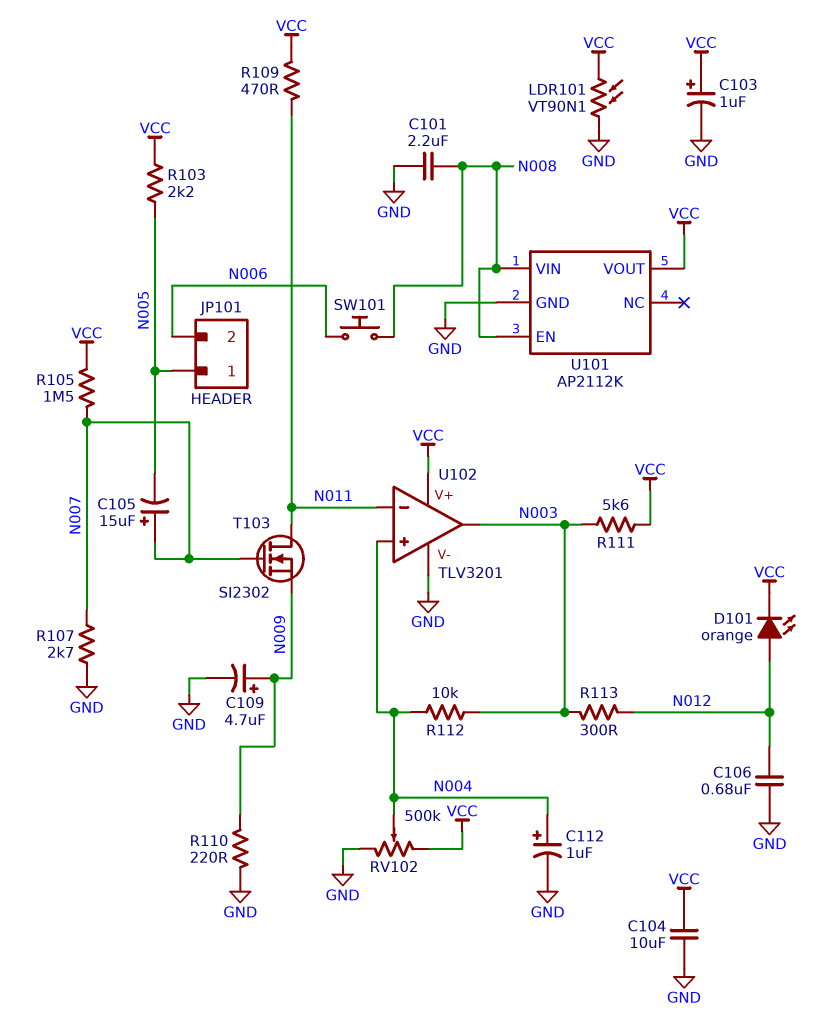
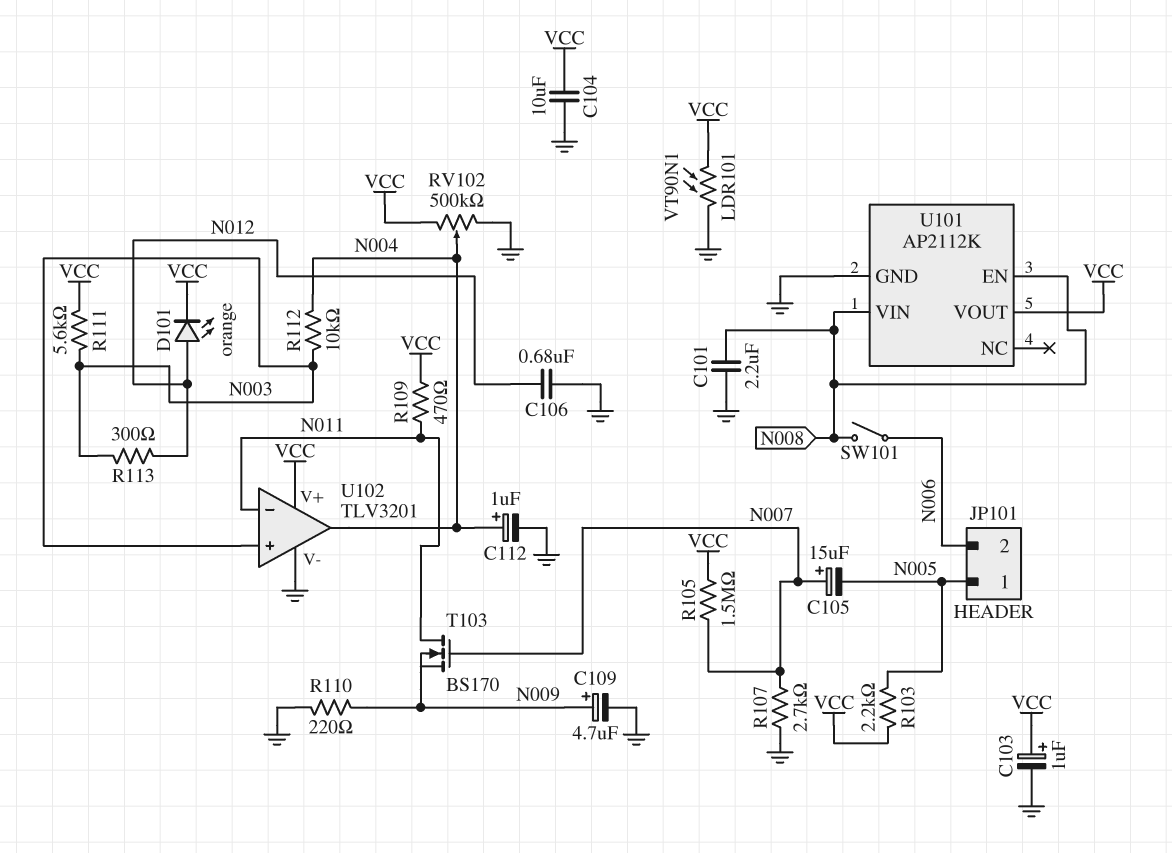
SW101: button (N006, N008) -> switch (N006, N008)
T103: NMOS SI2302 (G N007, D N011, S N009) -> NMOS BS170 (G N007, D N011, S N009)
U102 pin in+: N004 -> N003
U102 pin out: N003 -> N004

